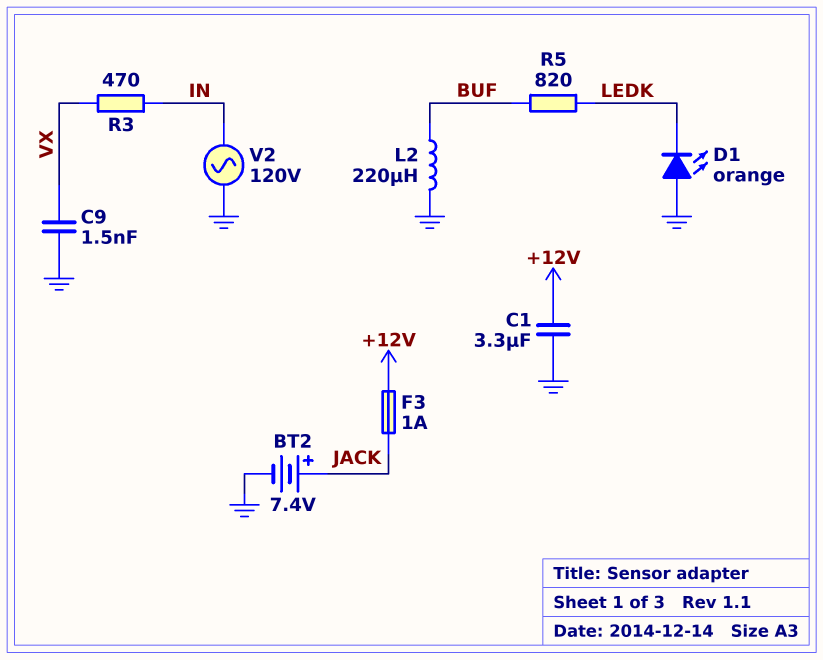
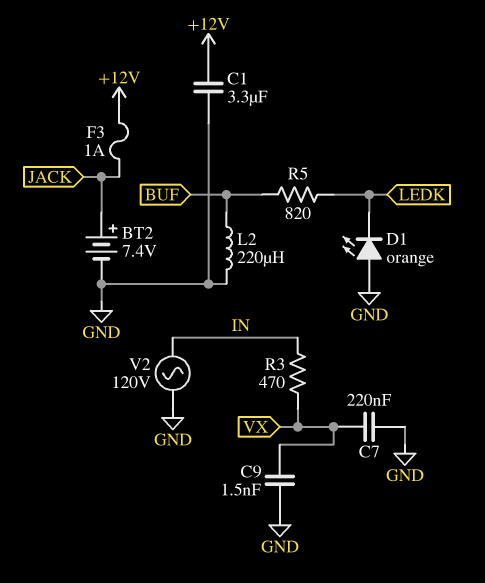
C7: none -> 220nF (GND, VX)

